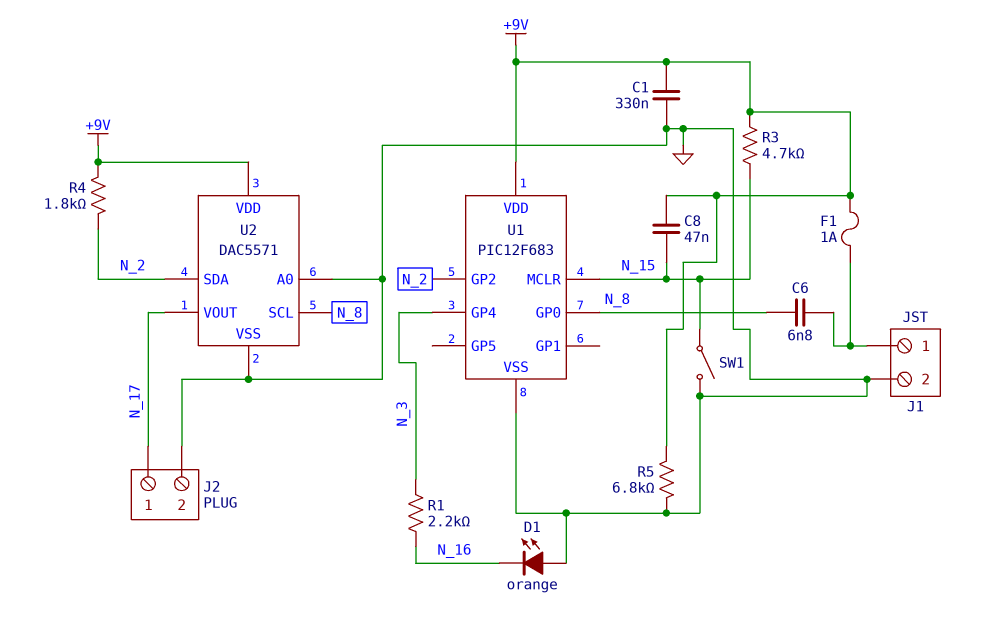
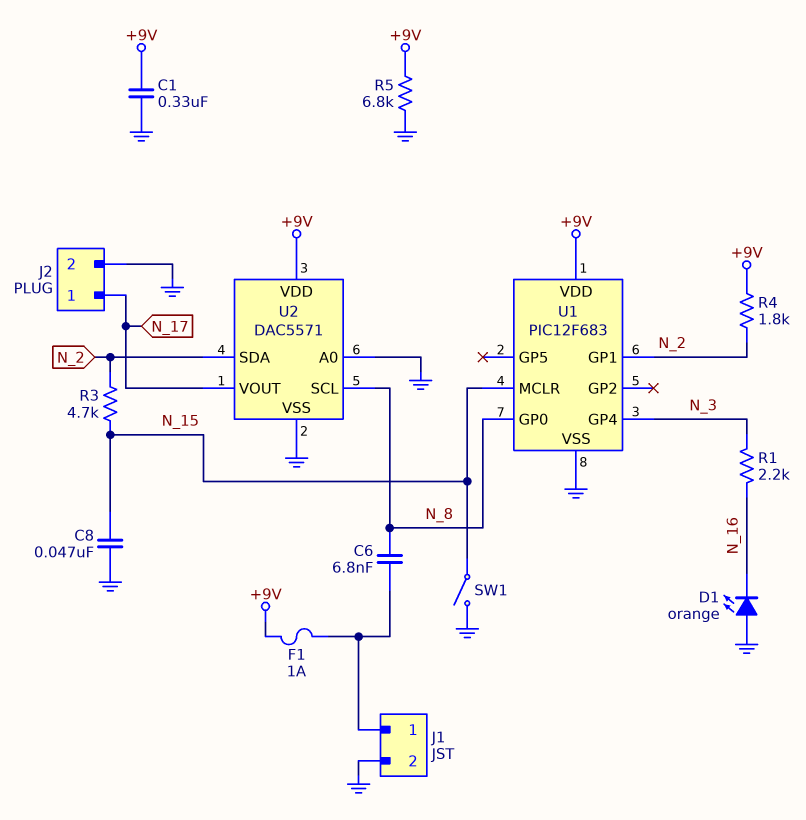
C8: 47nF (+9V, N_15) -> 47nF (GND, N_15)
R3: 4.7k (+9V, N_15) -> 4.7k (N_2, N_15)
U1 pin GP1: none -> N_2
U1 pin GP2: N_2 -> none

